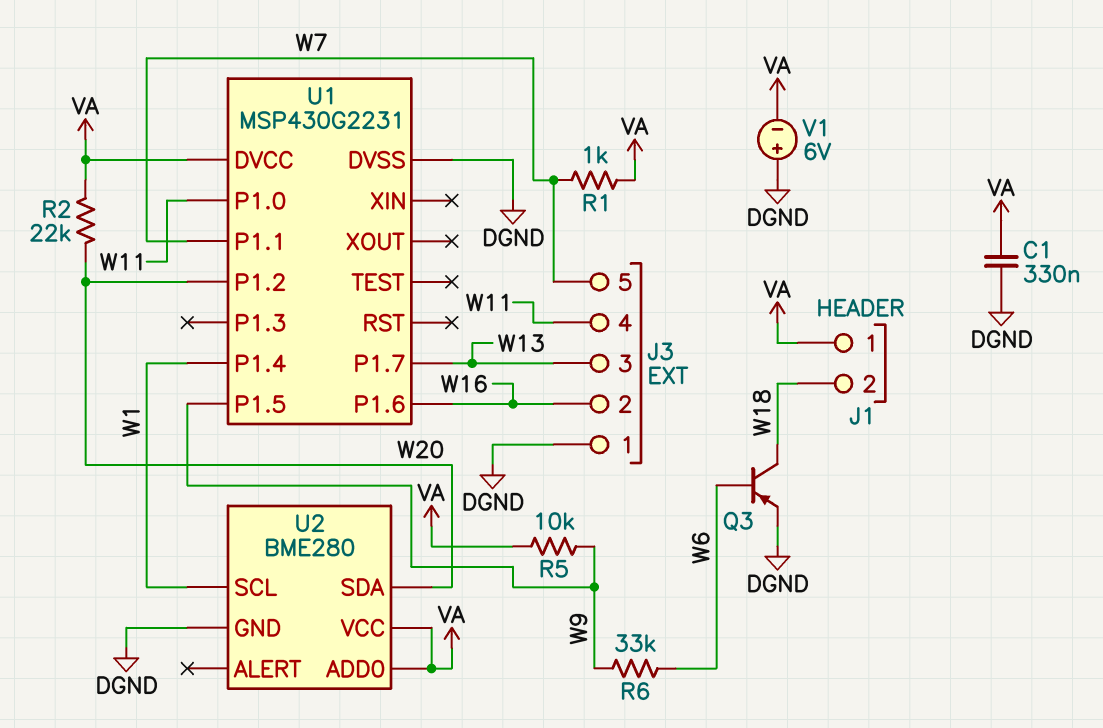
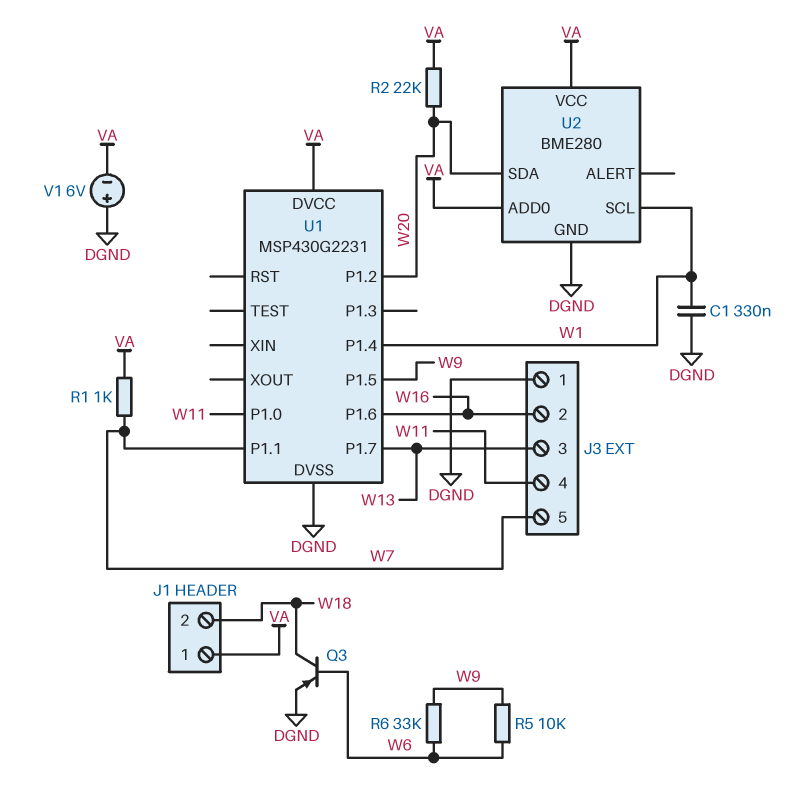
C1: 330nF (DGND, VA) -> 330nF (DGND, W1)
R5: 10k (VA, W9) -> 10k (W6, W9)

